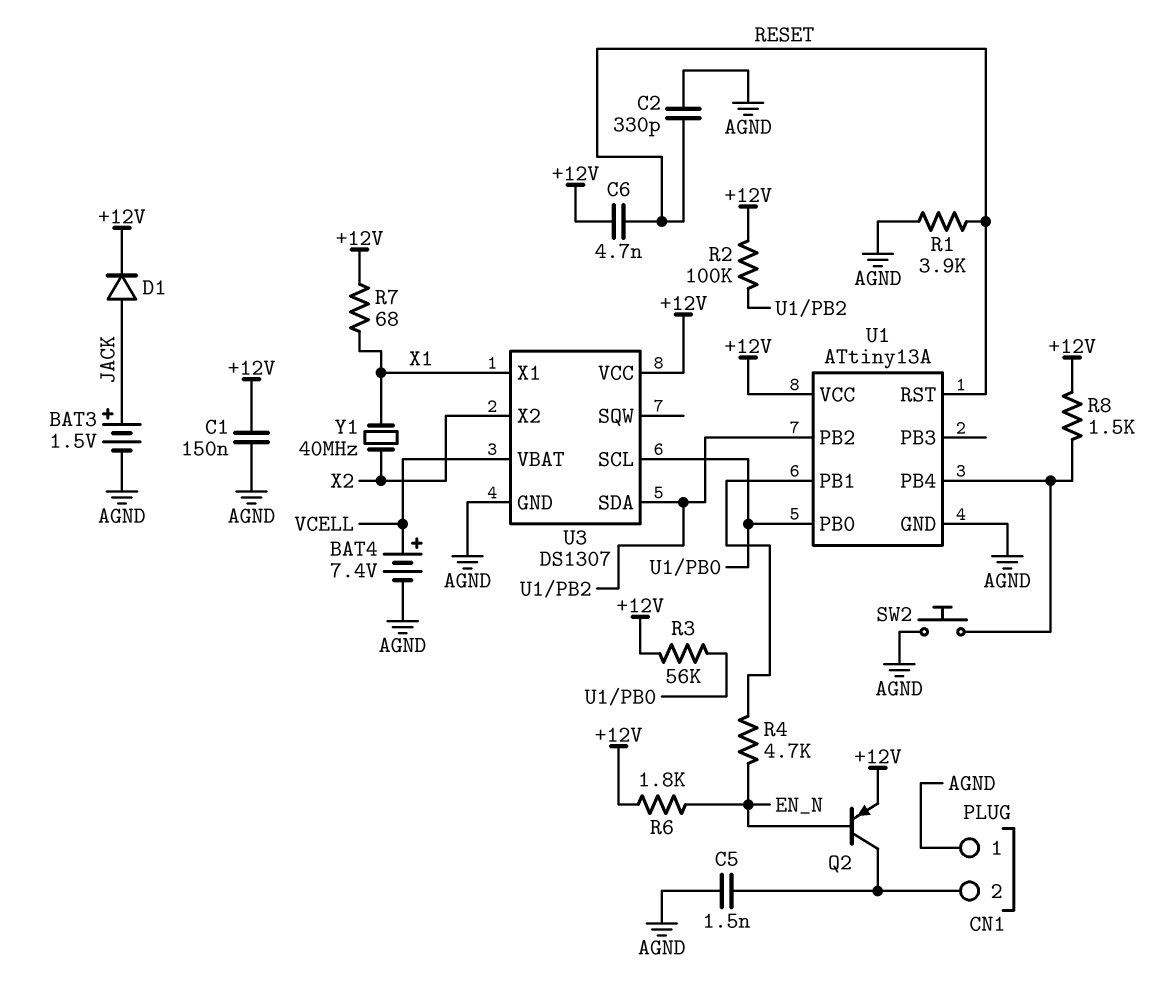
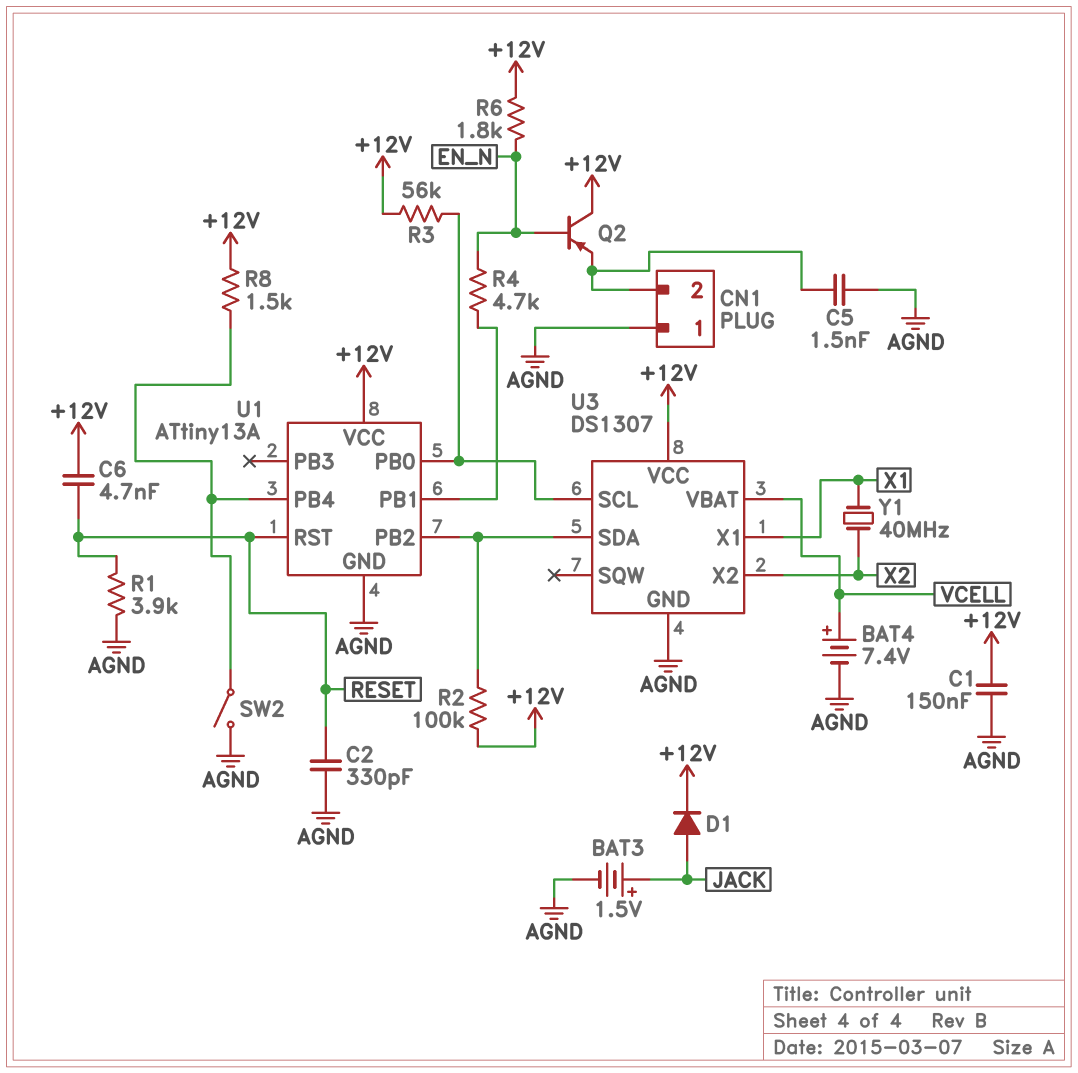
Q2: PNP (B EN_N, C CN1/2, E +12V) -> PNP (B EN_N, C +12V, E CN1/2)
R7: 68 (+12V, X1) -> none
SW2: button (AGND, U1/PB4) -> switch (AGND, U1/PB4)

